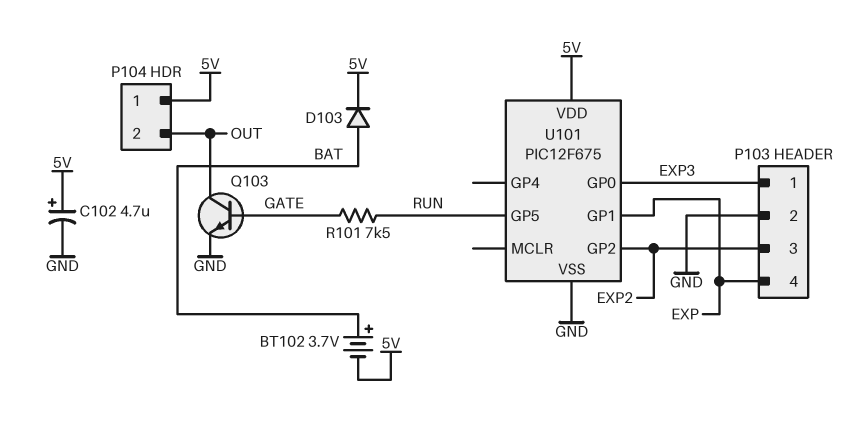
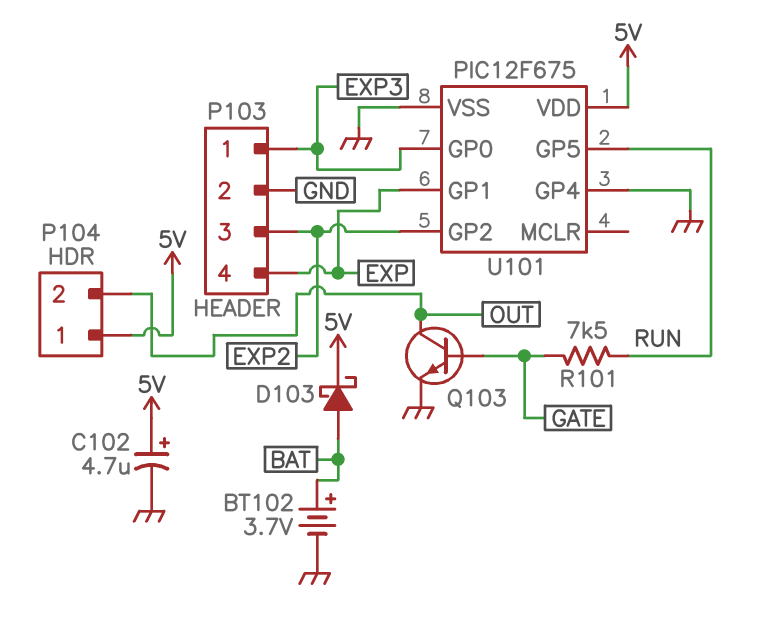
BT102: 3.7V (plus BAT, minus 5V) -> 3.7V (plus BAT, minus GND)
D103: diode (A BAT, K 5V) -> schottky (A BAT, K 5V)
U101 pin GP4: none -> GND

